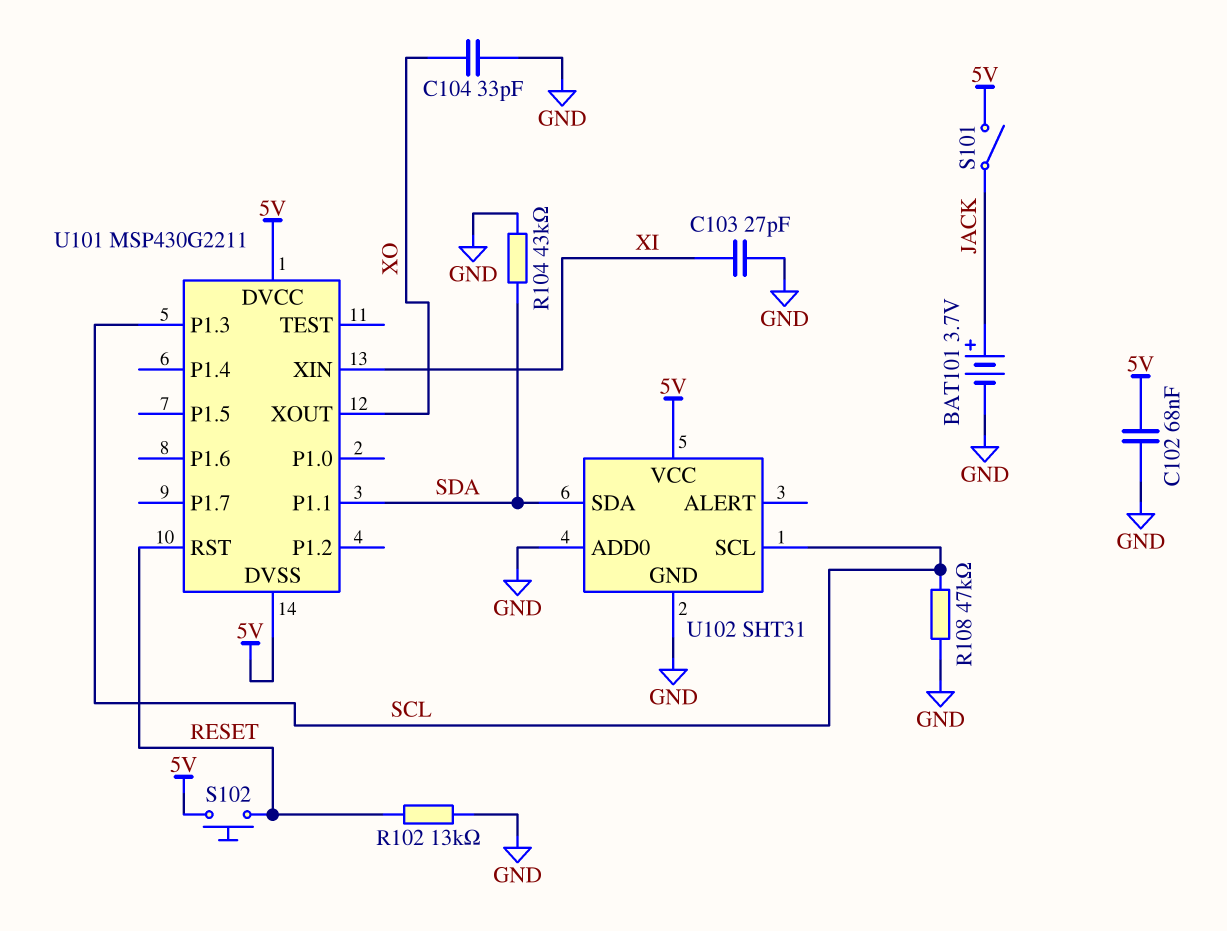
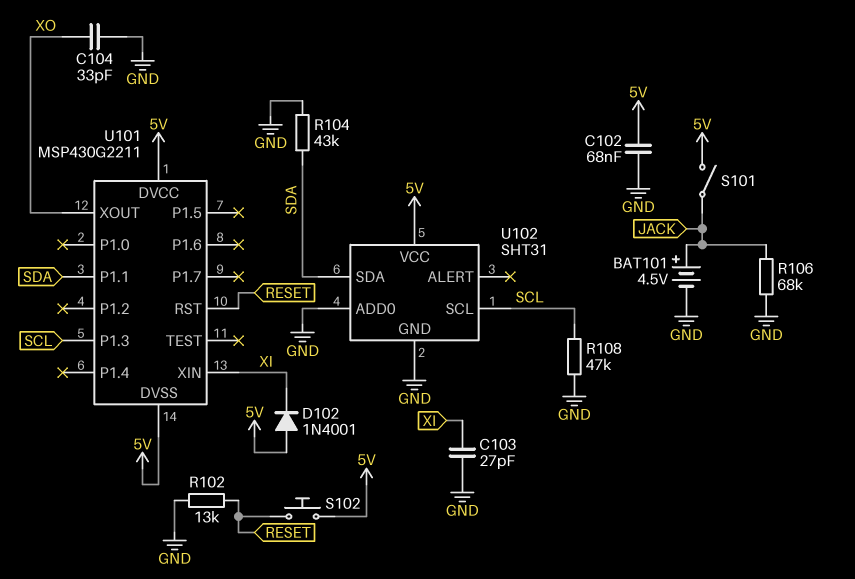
BAT101: 3.7V (plus JACK, minus GND) -> 4.5V (plus JACK, minus GND)
D102: none -> diode 1N4001 (A 5V, K XI)
R106: none -> 68k (GND, JACK)

